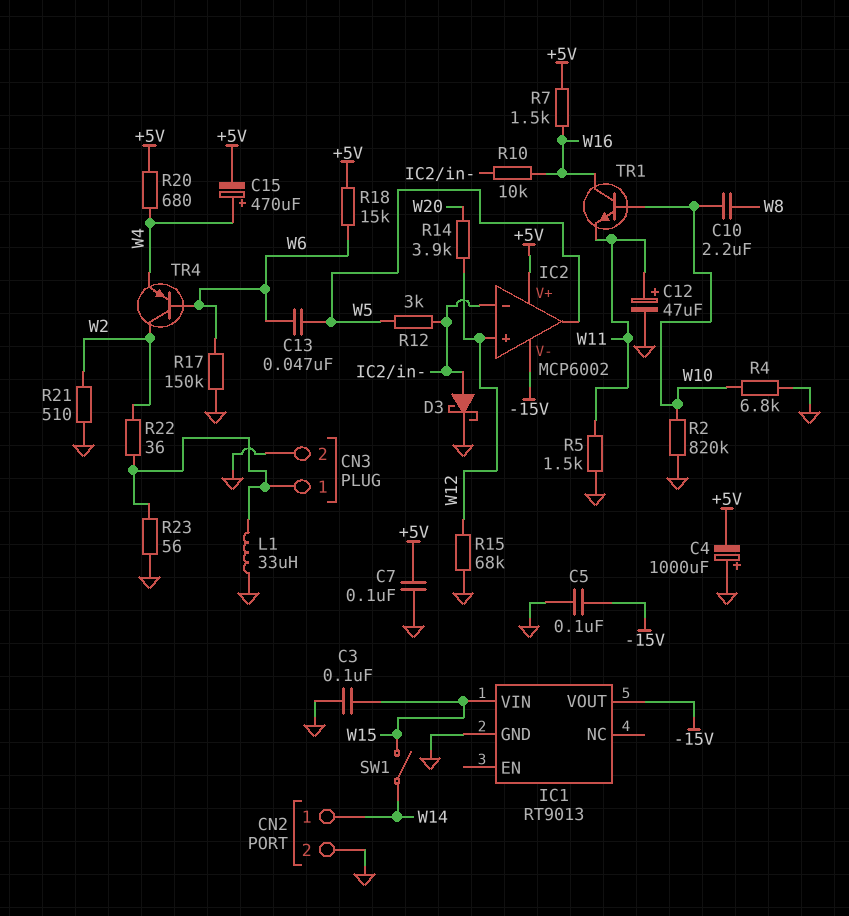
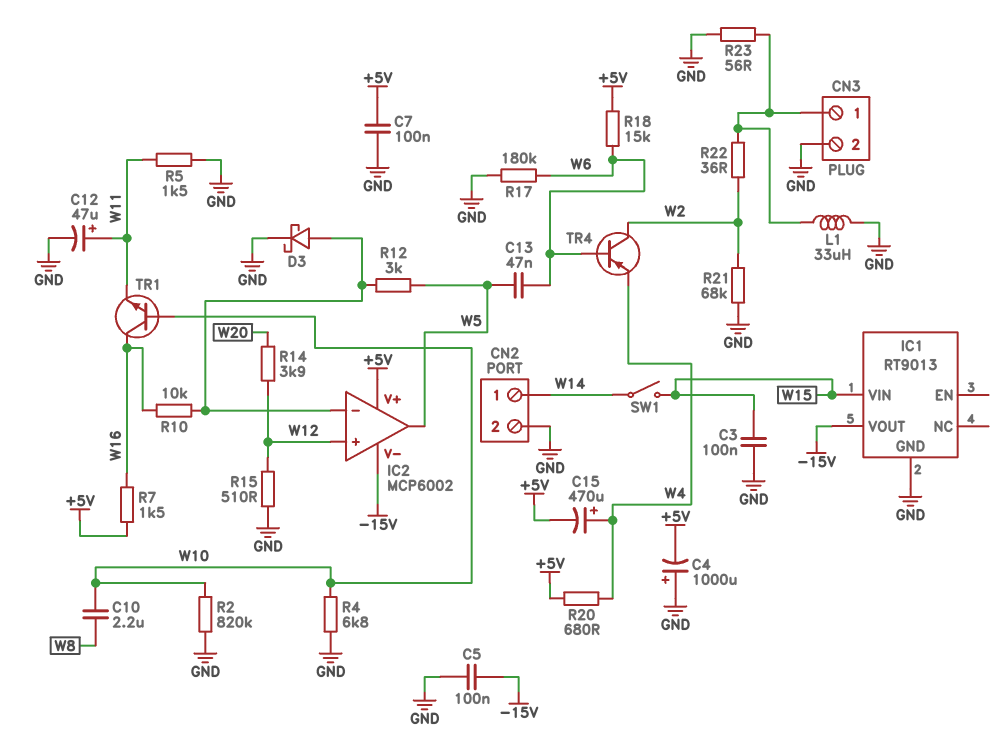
R15: 68k (GND, W12) -> 510 (GND, W12)
R17: 150k (GND, W6) -> 180k (GND, W6)
R21: 510 (GND, W2) -> 68k (GND, W2)

